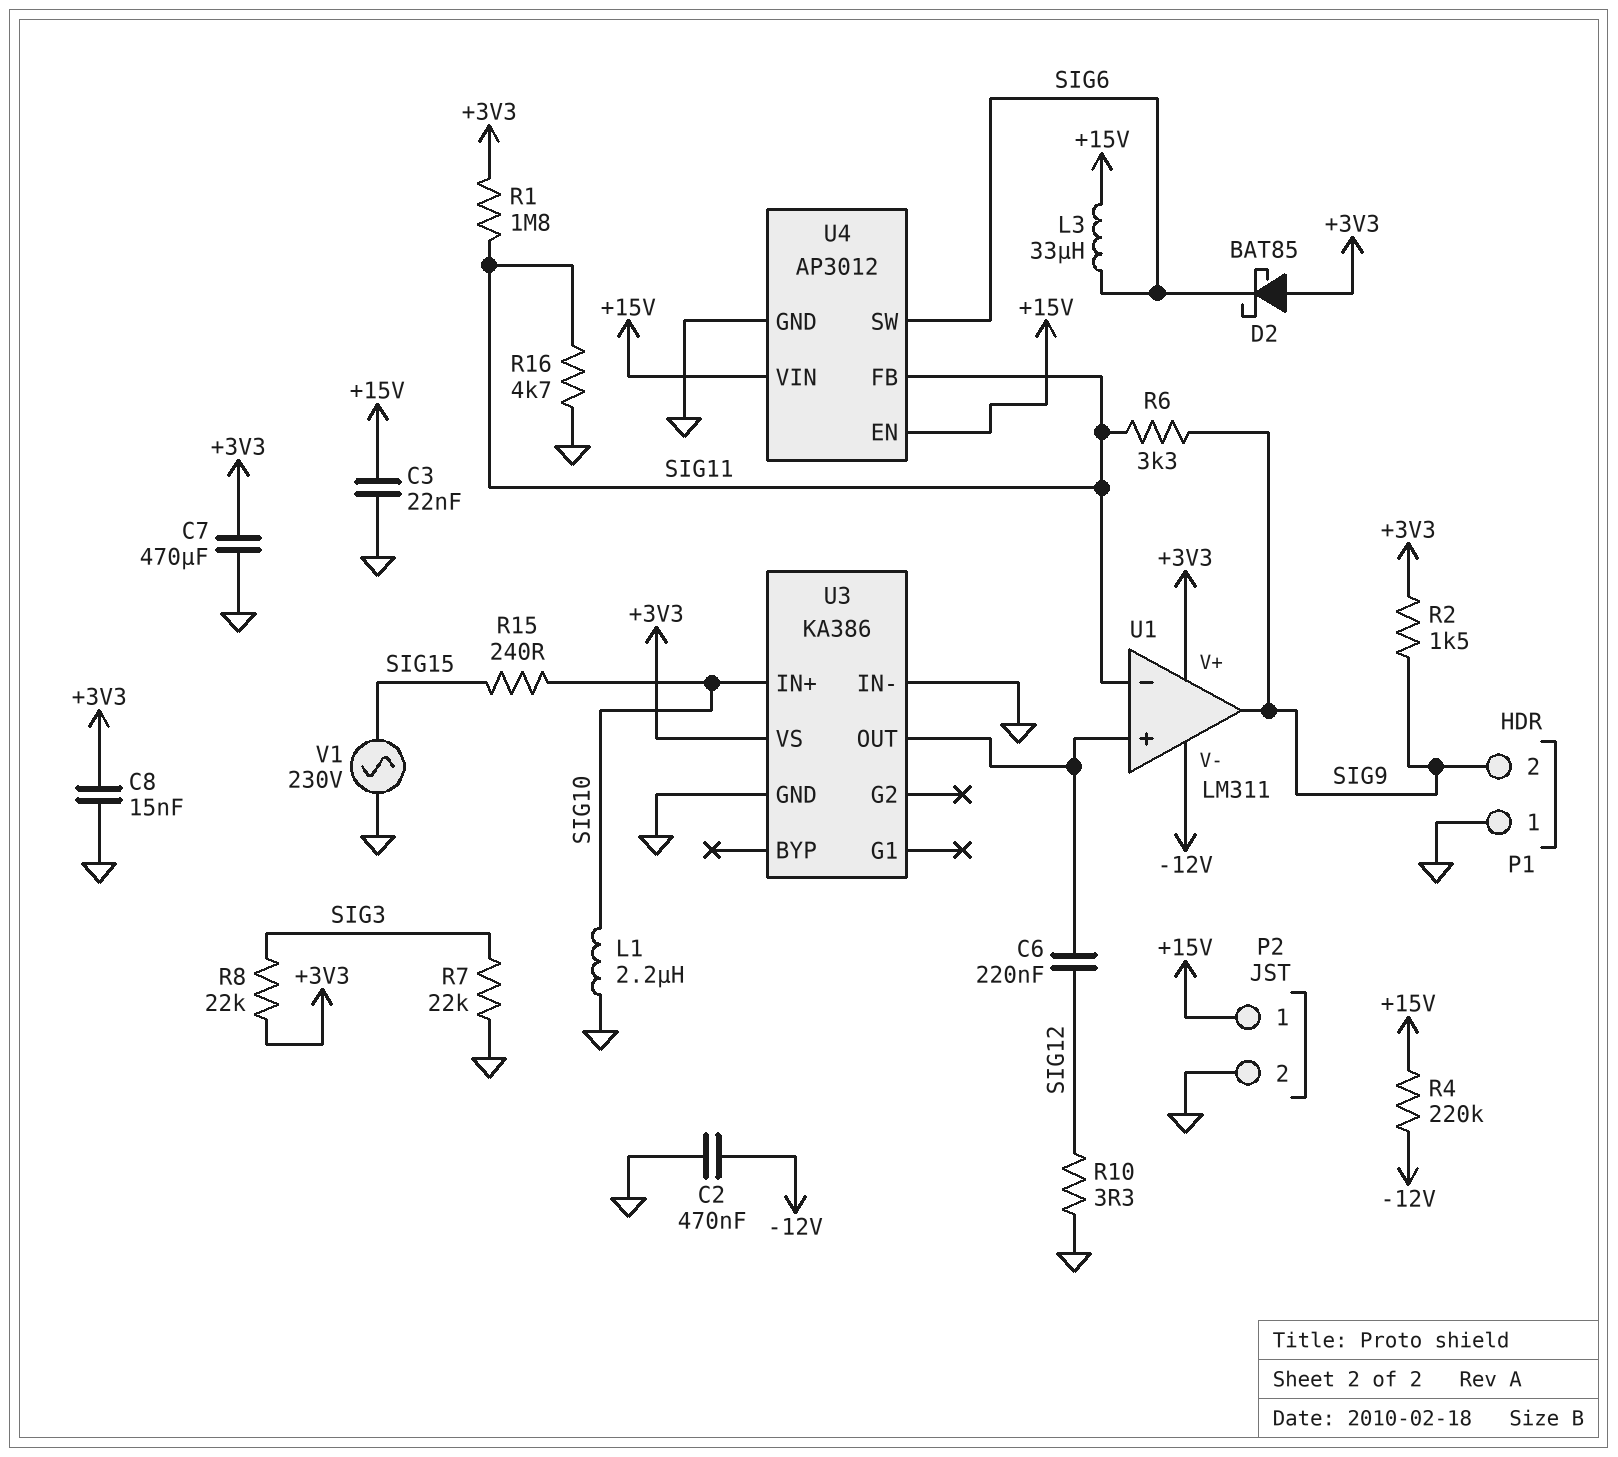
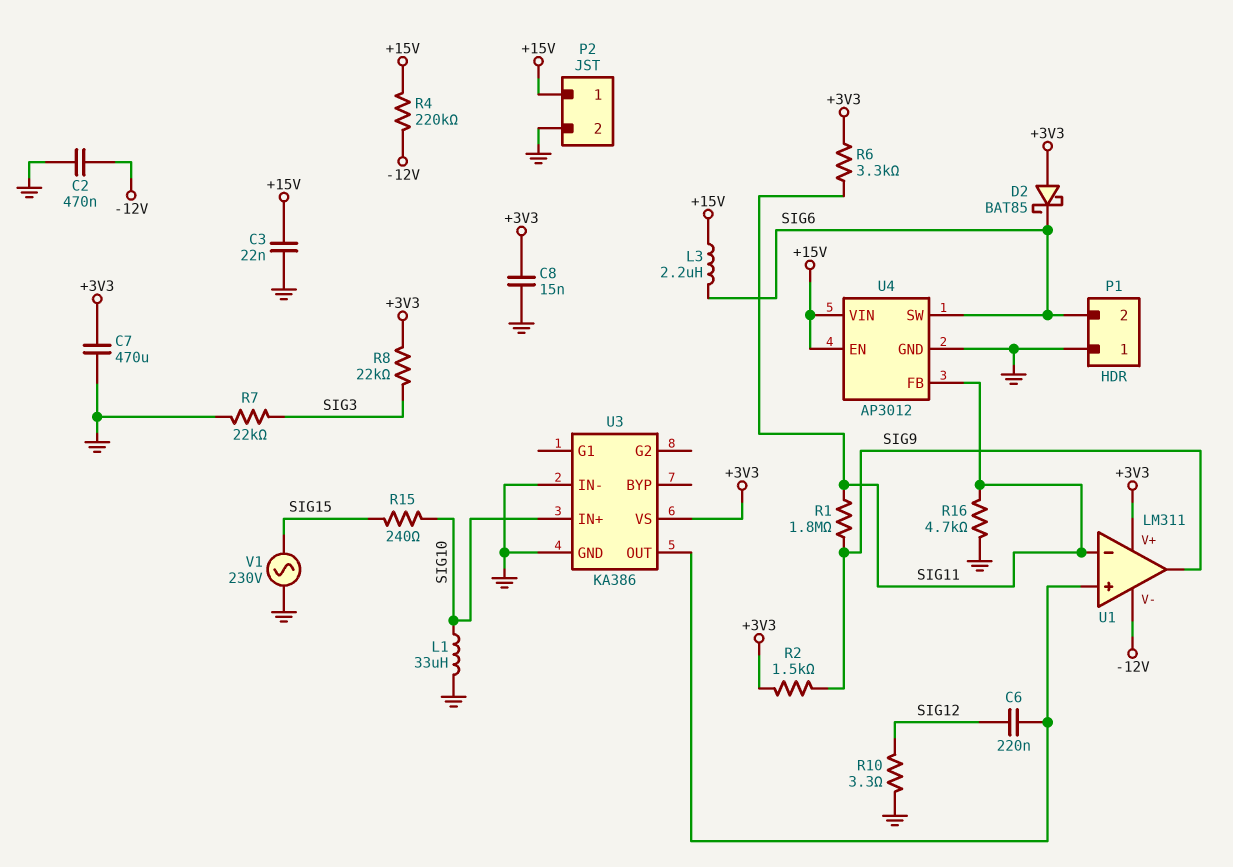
L1: 2.2uH (GND, SIG10) -> 33uH (GND, SIG10)
L3: 33uH (+15V, SIG6) -> 2.2uH (+15V, SIG6)
P1 pin 2: SIG9 -> SIG6
R1: 1.8M (+3V3, SIG11) -> 1.8M (SIG9, SIG11)
R6: 3.3k (SIG9, SIG11) -> 3.3k (+3V3, SIG11)

